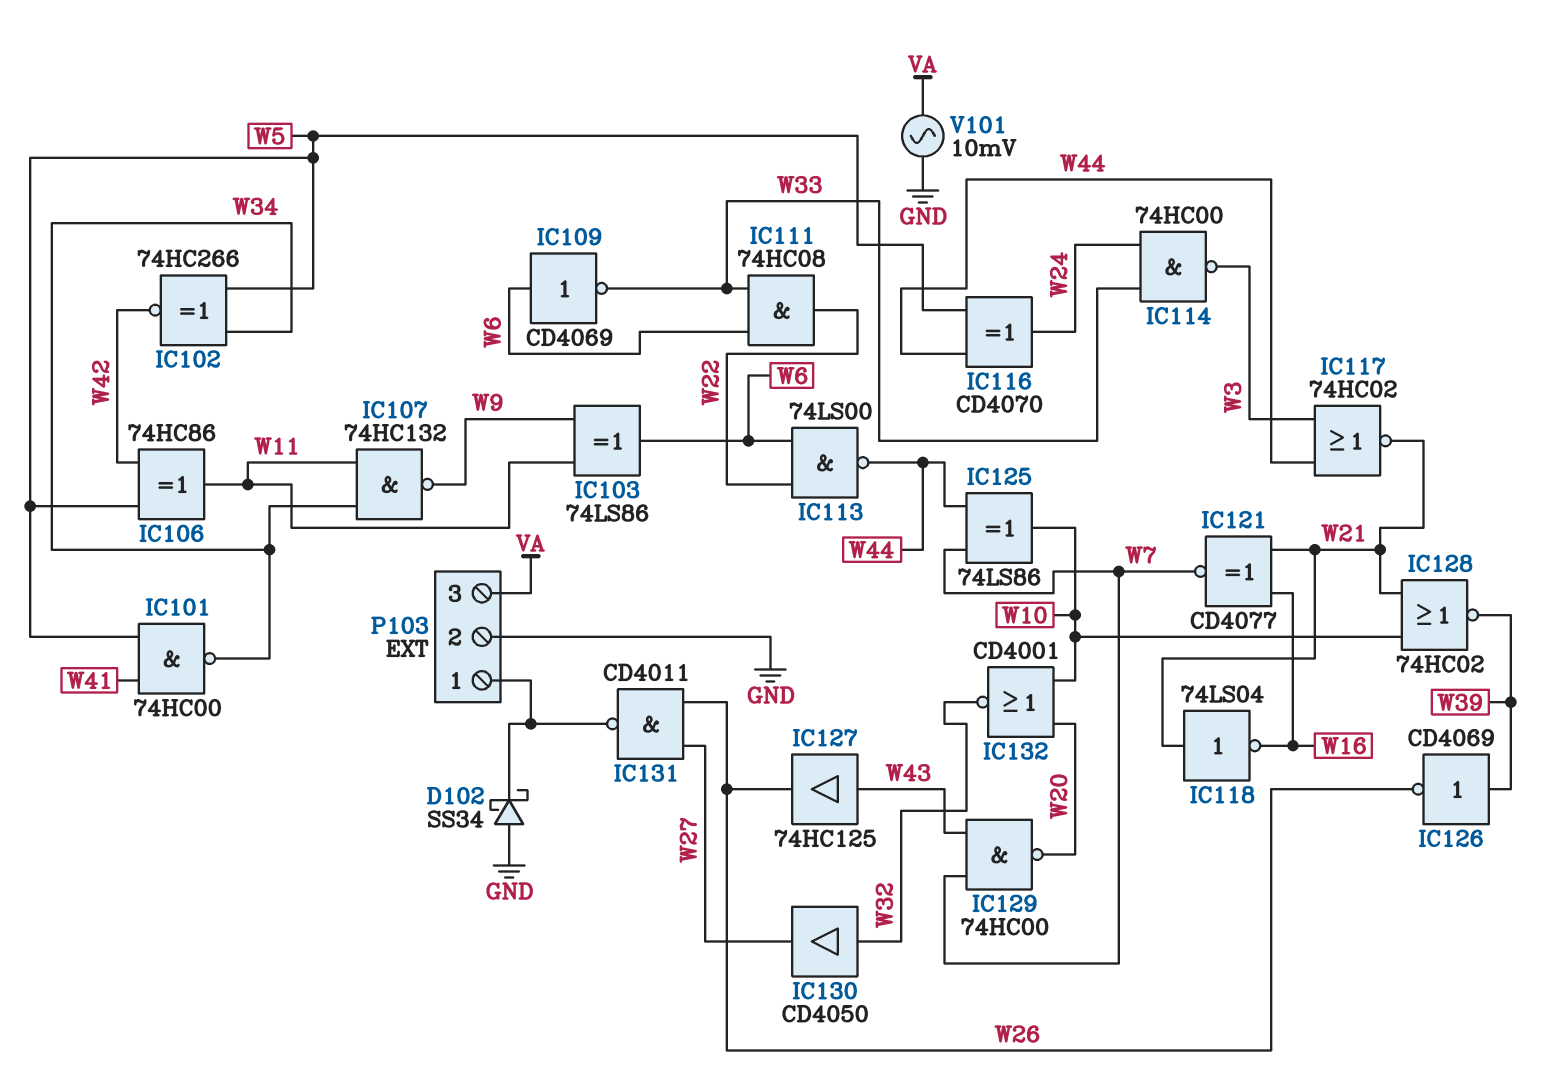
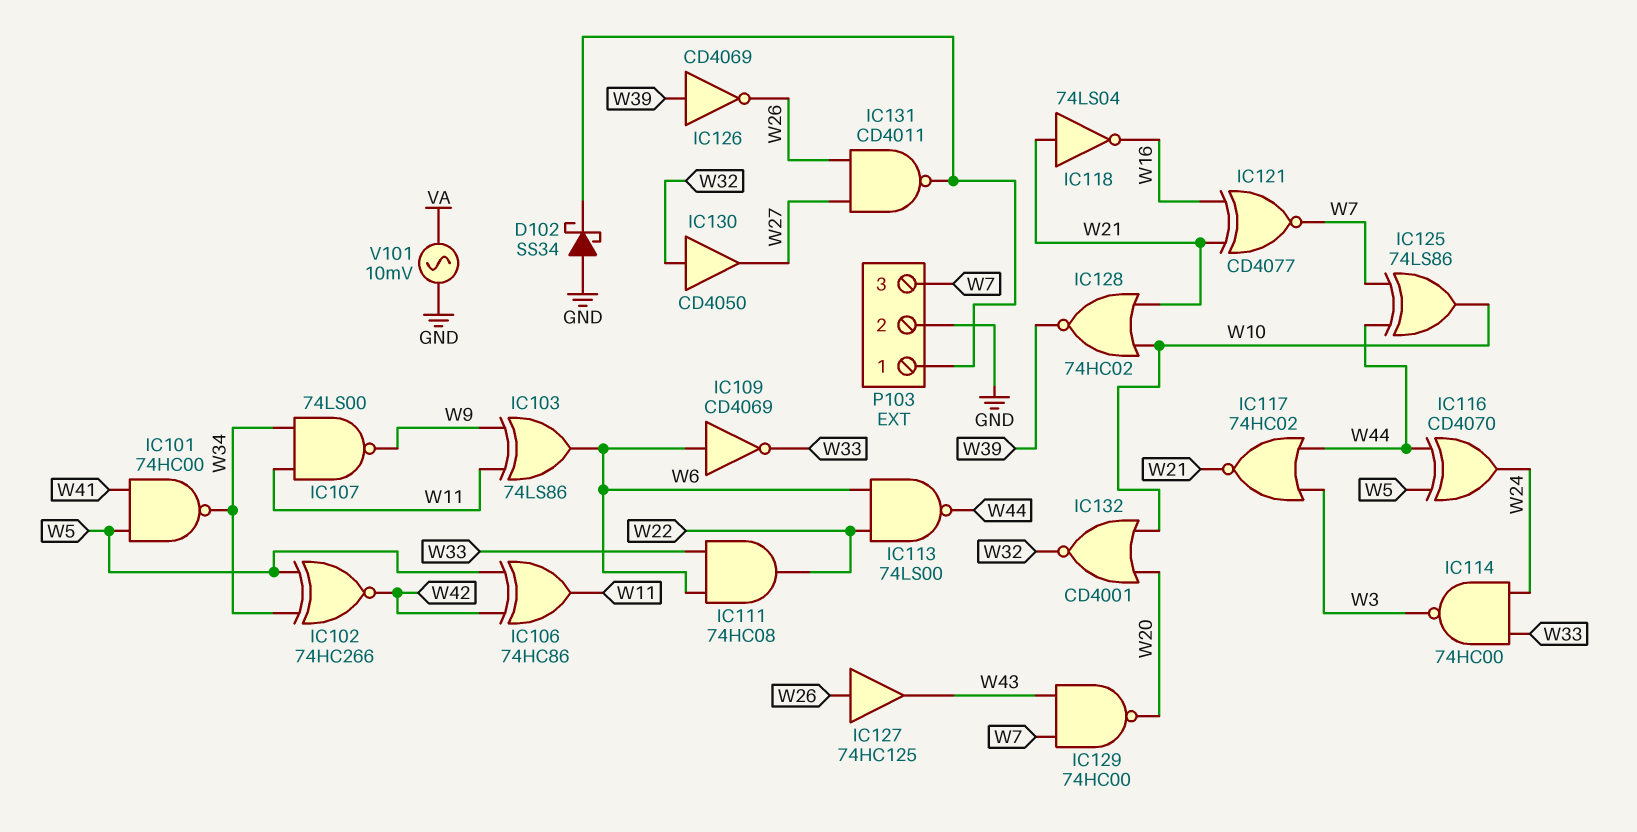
IC107: NAND 74HC132 (in W11, in W34, out W9) -> NAND 74LS00 (in W11, in W34, out W9)
IC127: buffer 74HC125 (in W43, out W26) -> buffer 74HC125 (in W26, out W43)
P103 pin 3: VA -> W7

